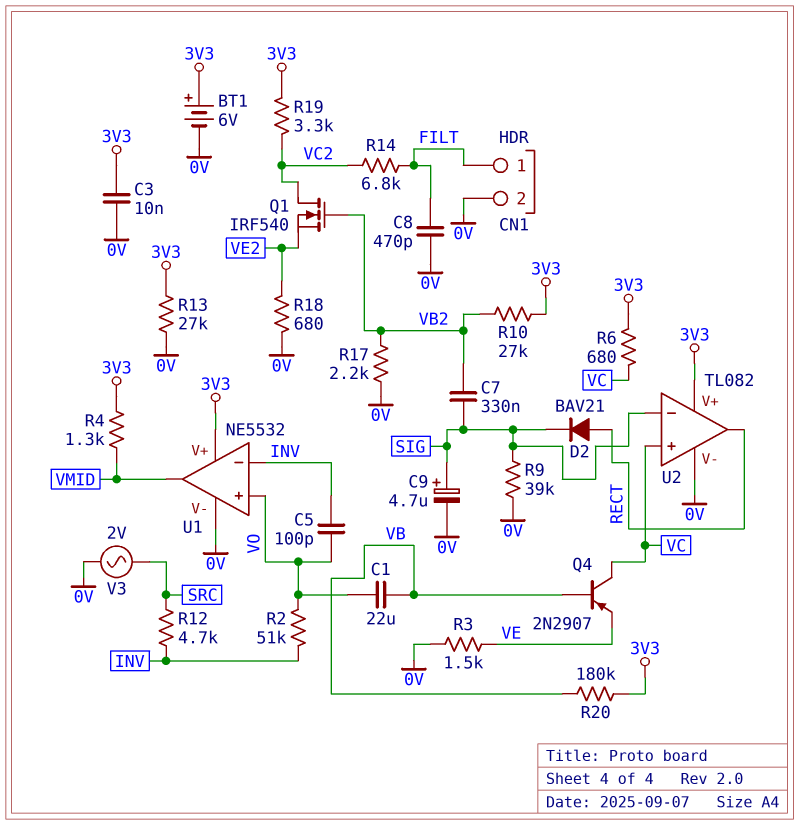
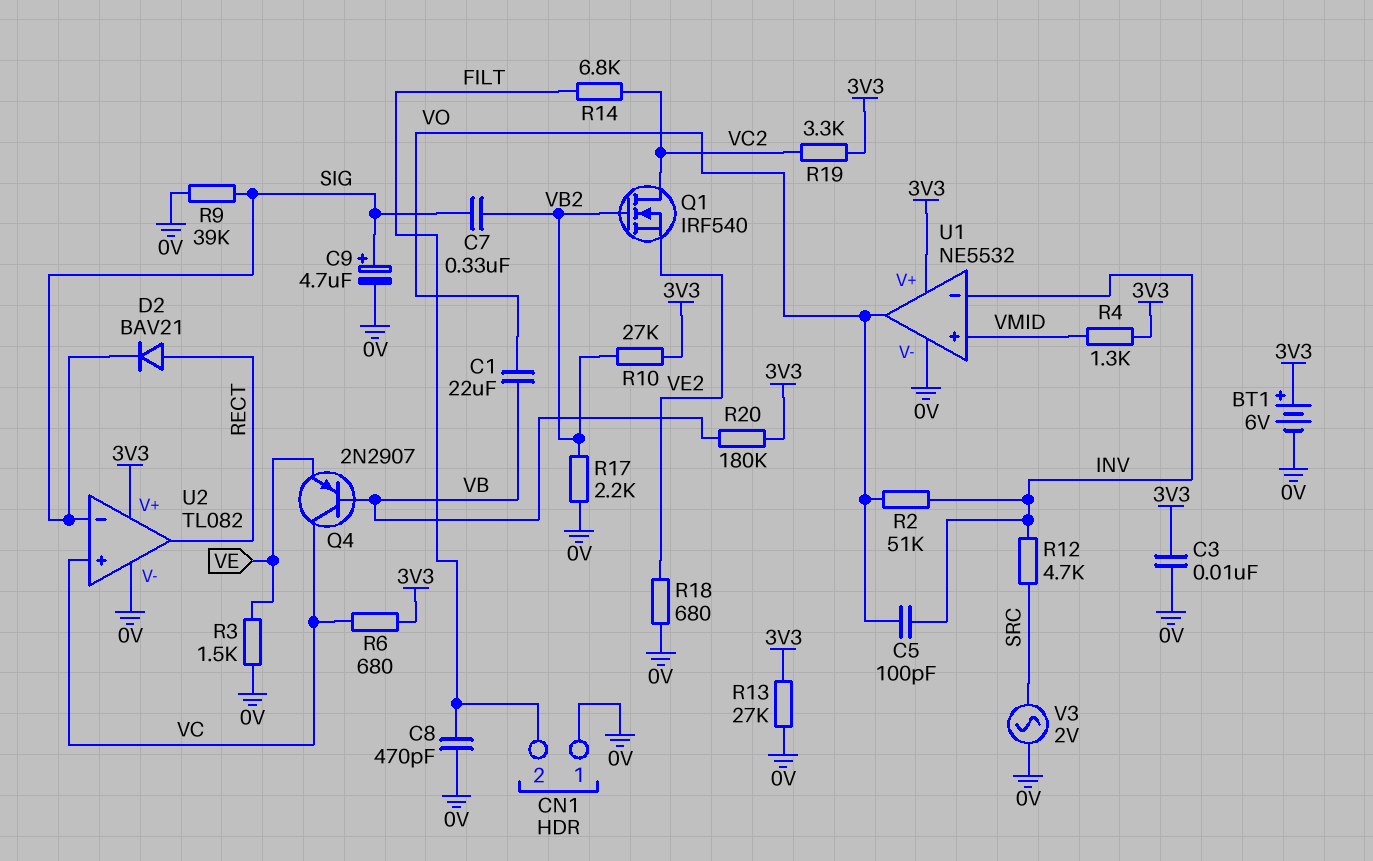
CN1 pin 1: FILT -> 0V
CN1 pin 2: 0V -> FILT
U1 pin in+: VO -> VMID
U1 pin out: VMID -> VO

